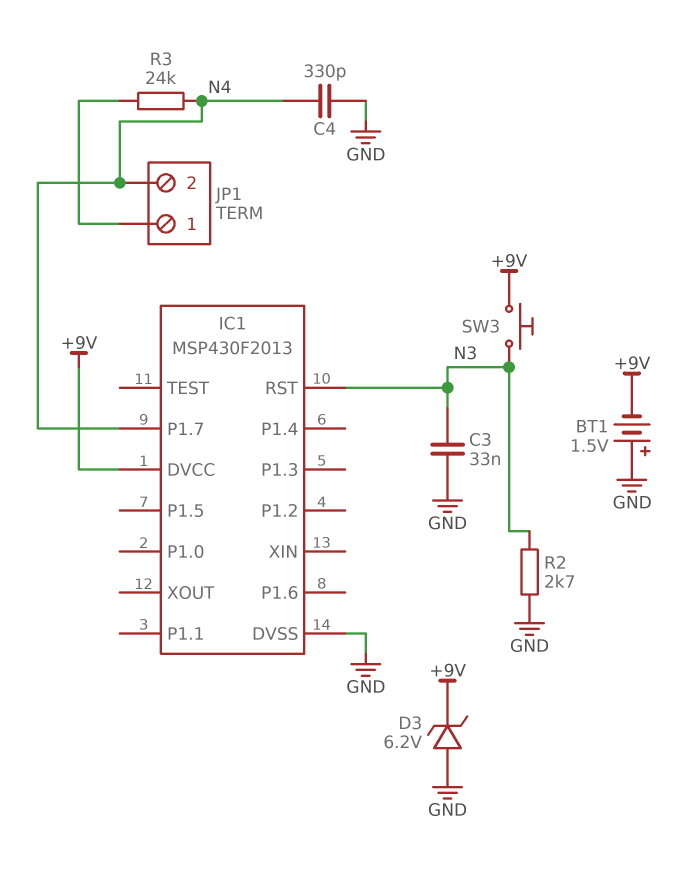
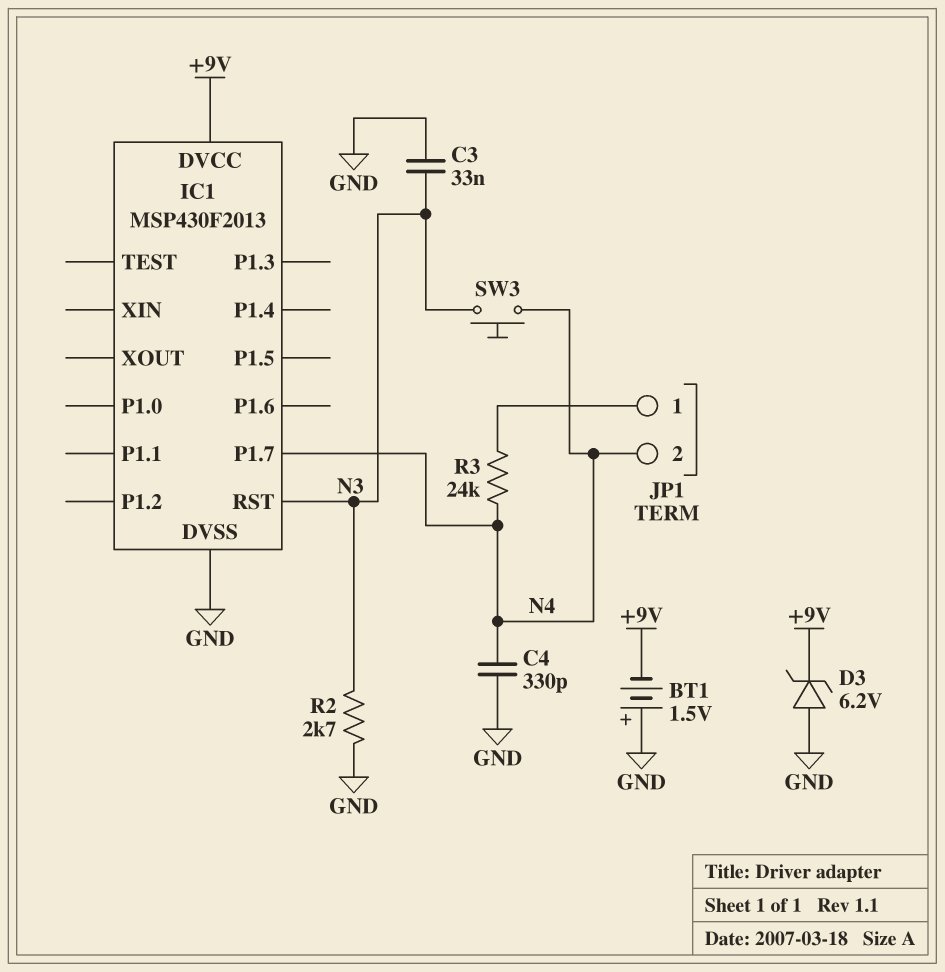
SW3: button (+9V, N3) -> button (N3, N4)

